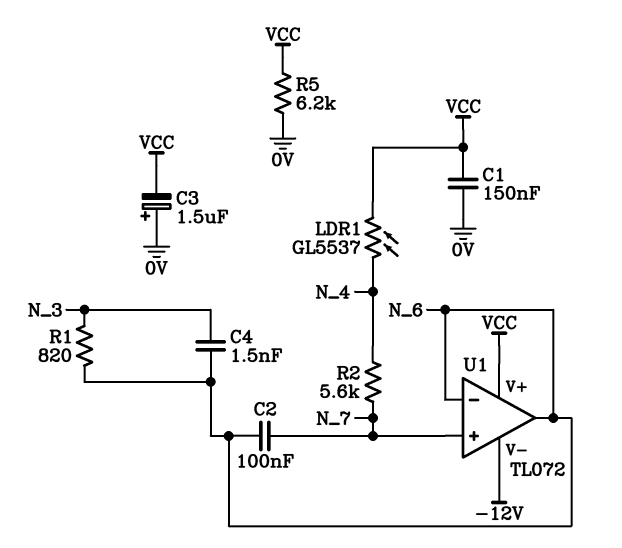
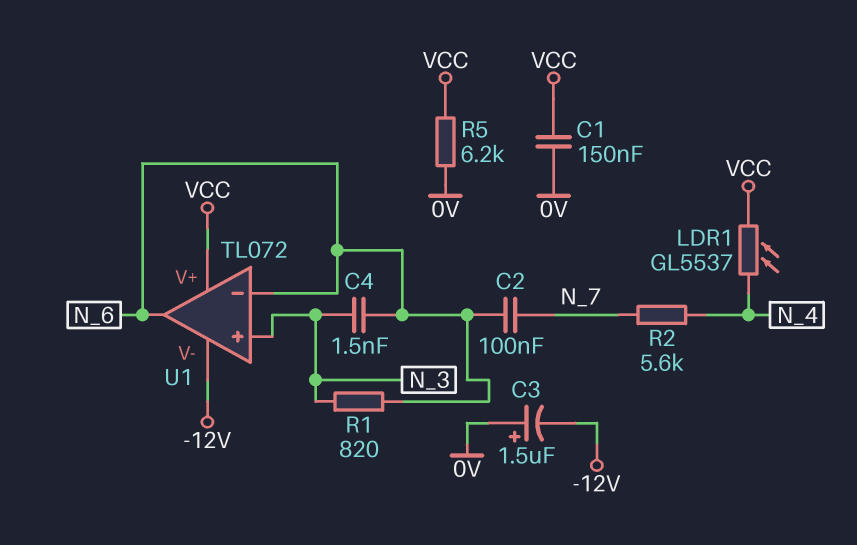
C3: 1.5uF (plus 0V, minus VCC) -> 1.5uF (plus 0V, minus -12V)
U1 pin in+: N_7 -> N_3

